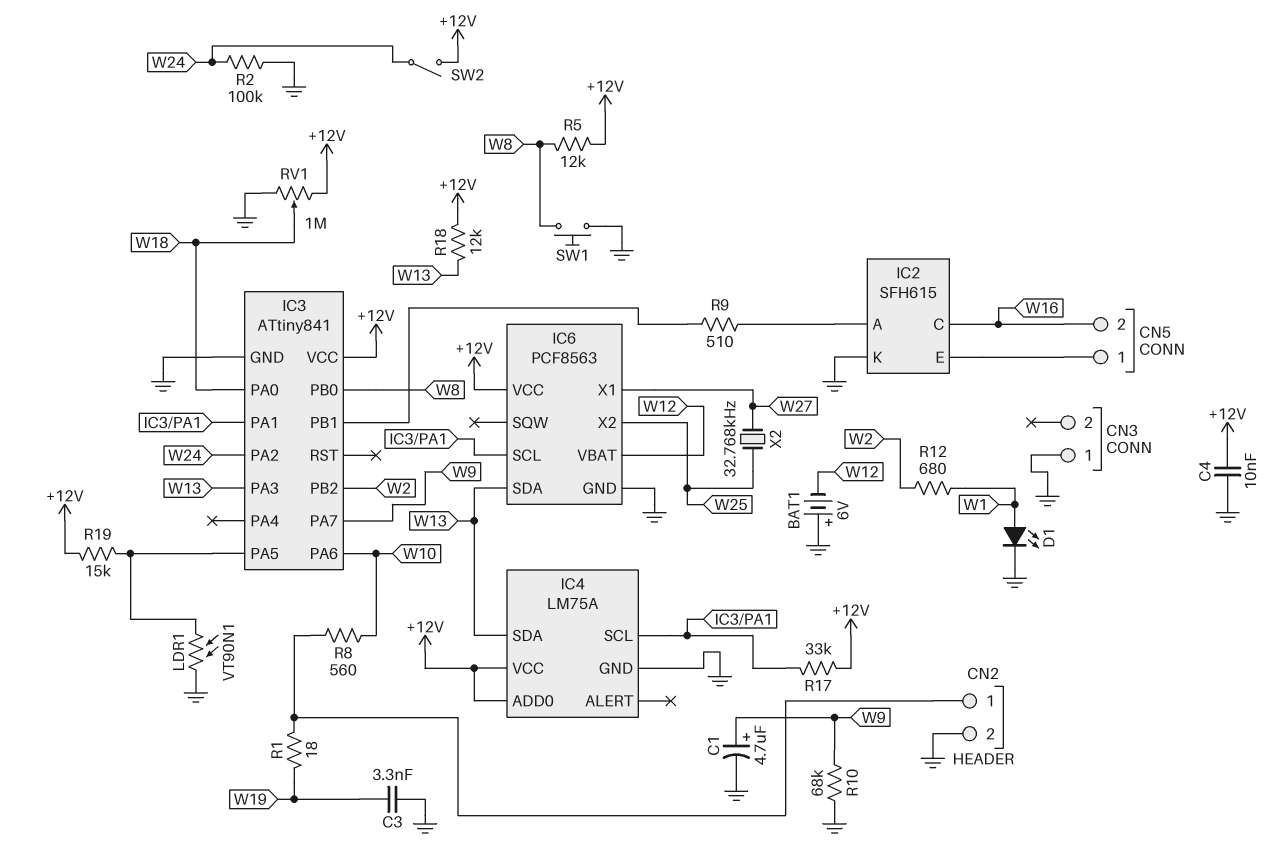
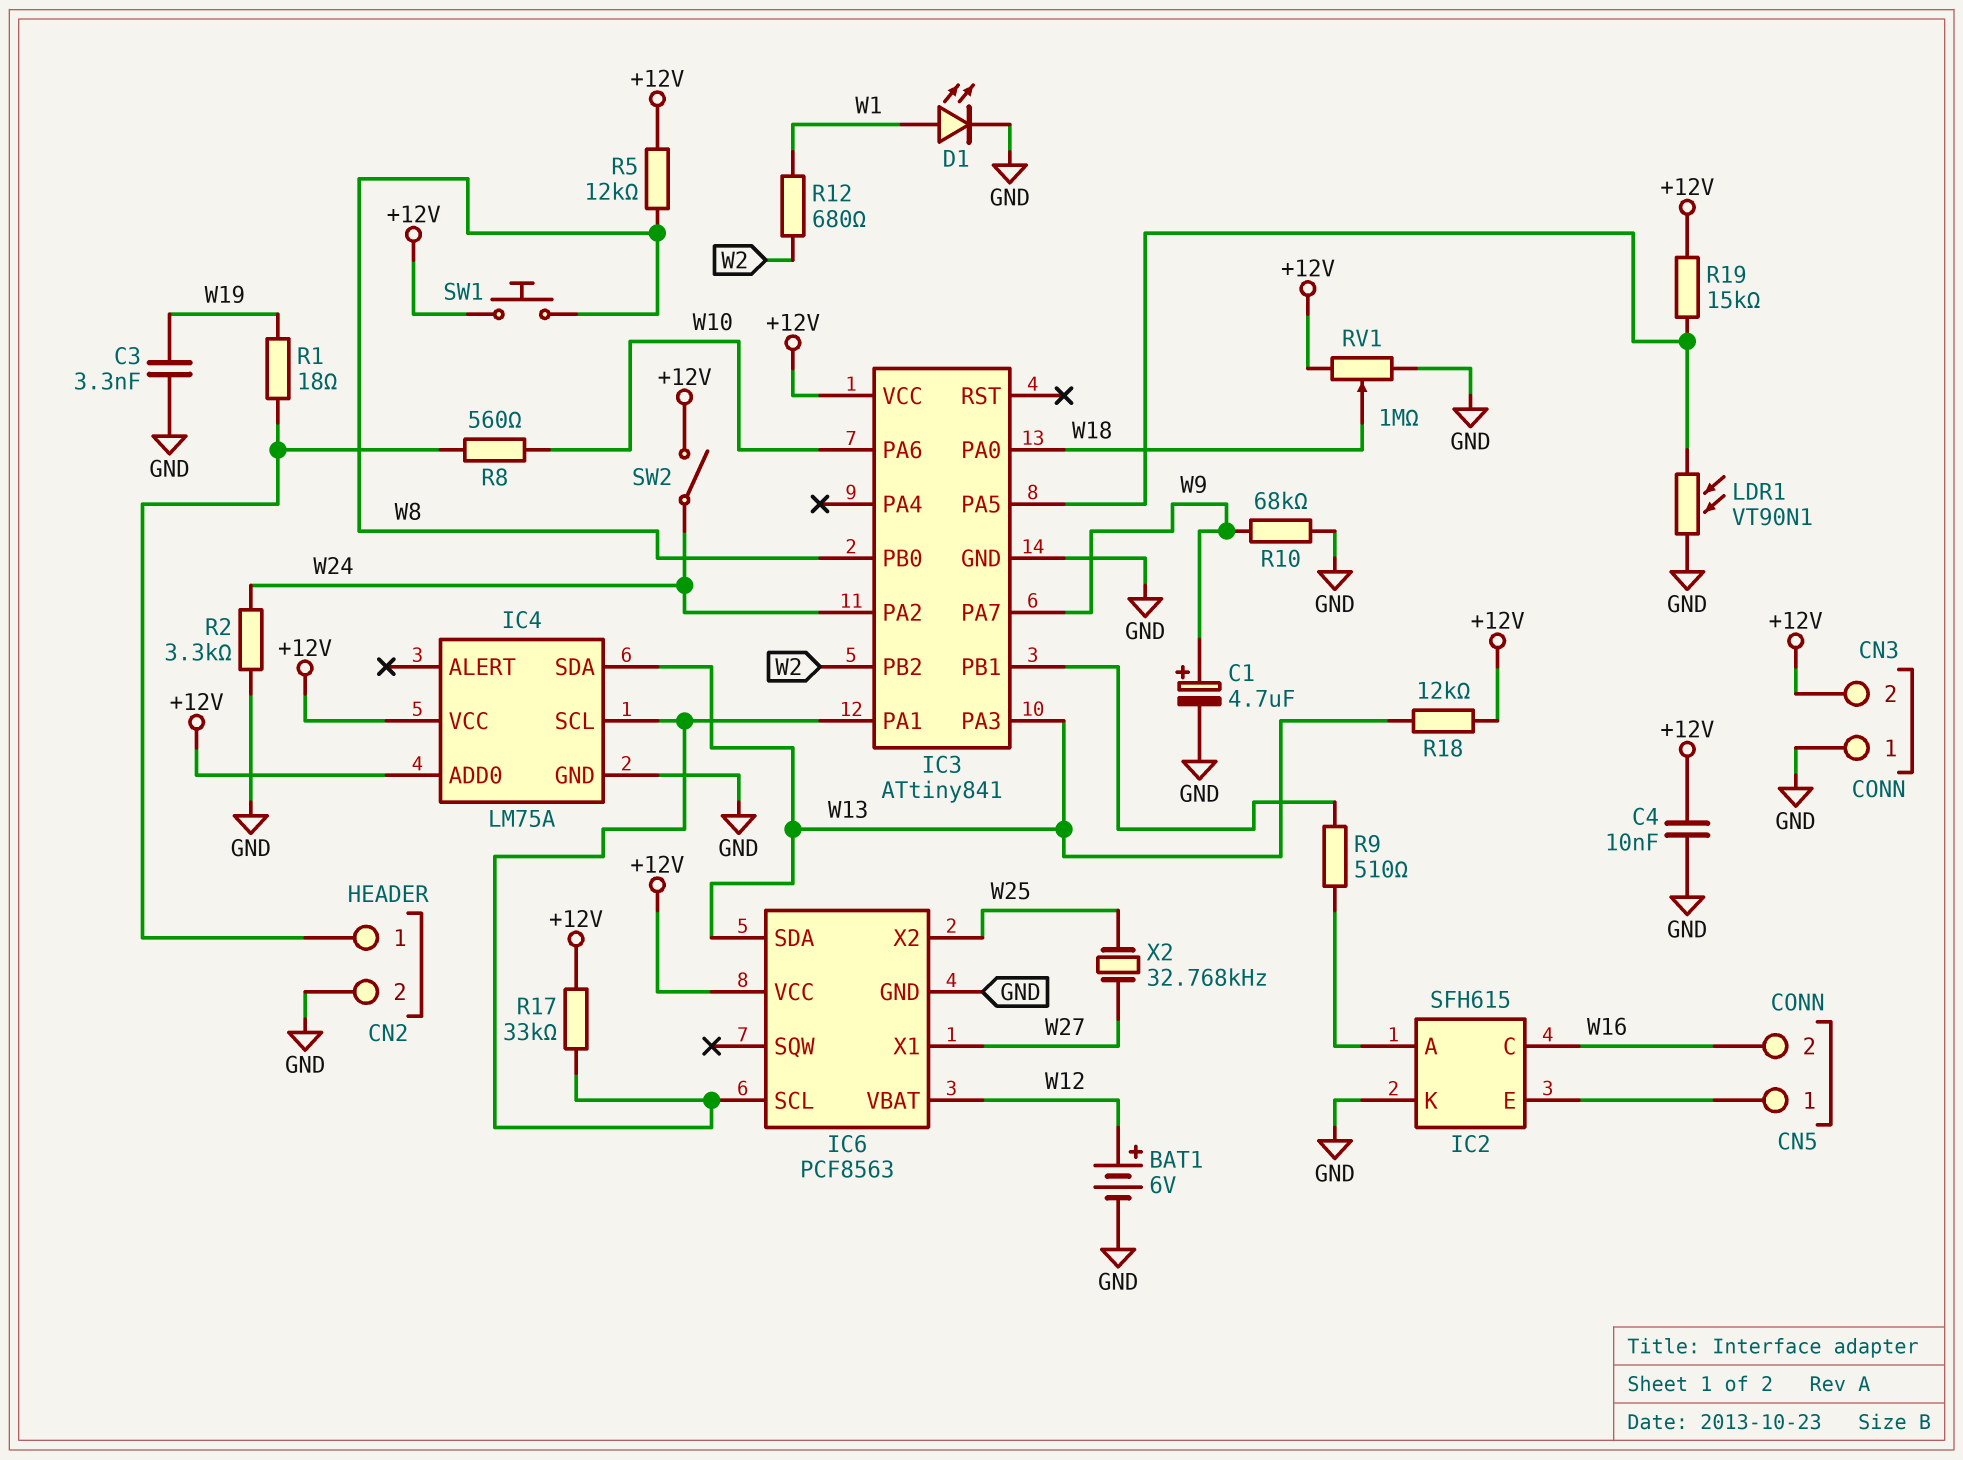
BAT1: 6V (plus GND, minus W12) -> 6V (plus W12, minus GND)
CN3 pin 2: none -> +12V
R2: 100k (GND, W24) -> 3.3k (GND, W24)
SW1: button (GND, W8) -> button (+12V, W8)

